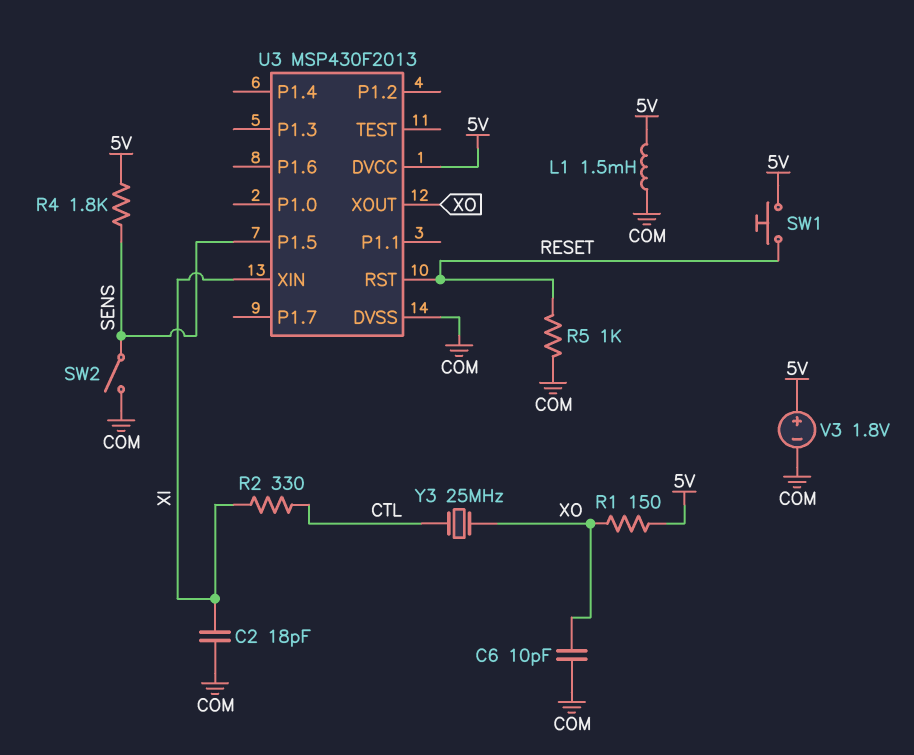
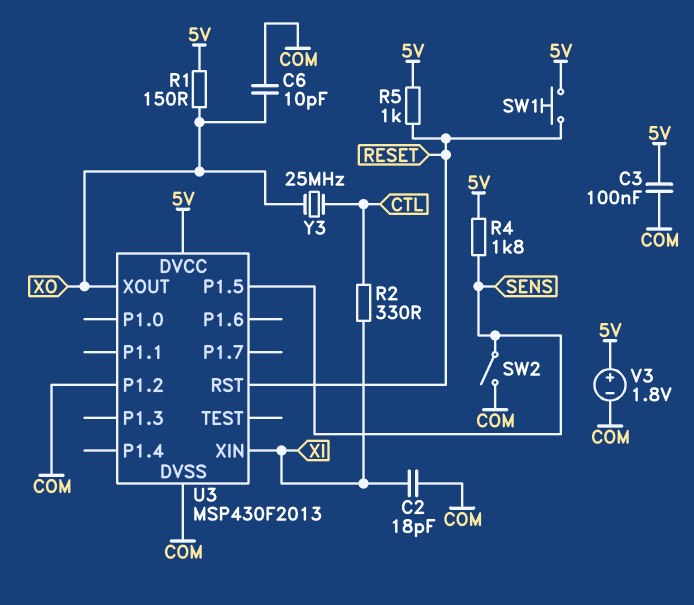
C3: none -> 100nF (5V, COM)
L1: 1.5mH (5V, COM) -> none
R5: 1k (COM, RESET) -> 1k (5V, RESET)
U3 pin P1.2: none -> COM

